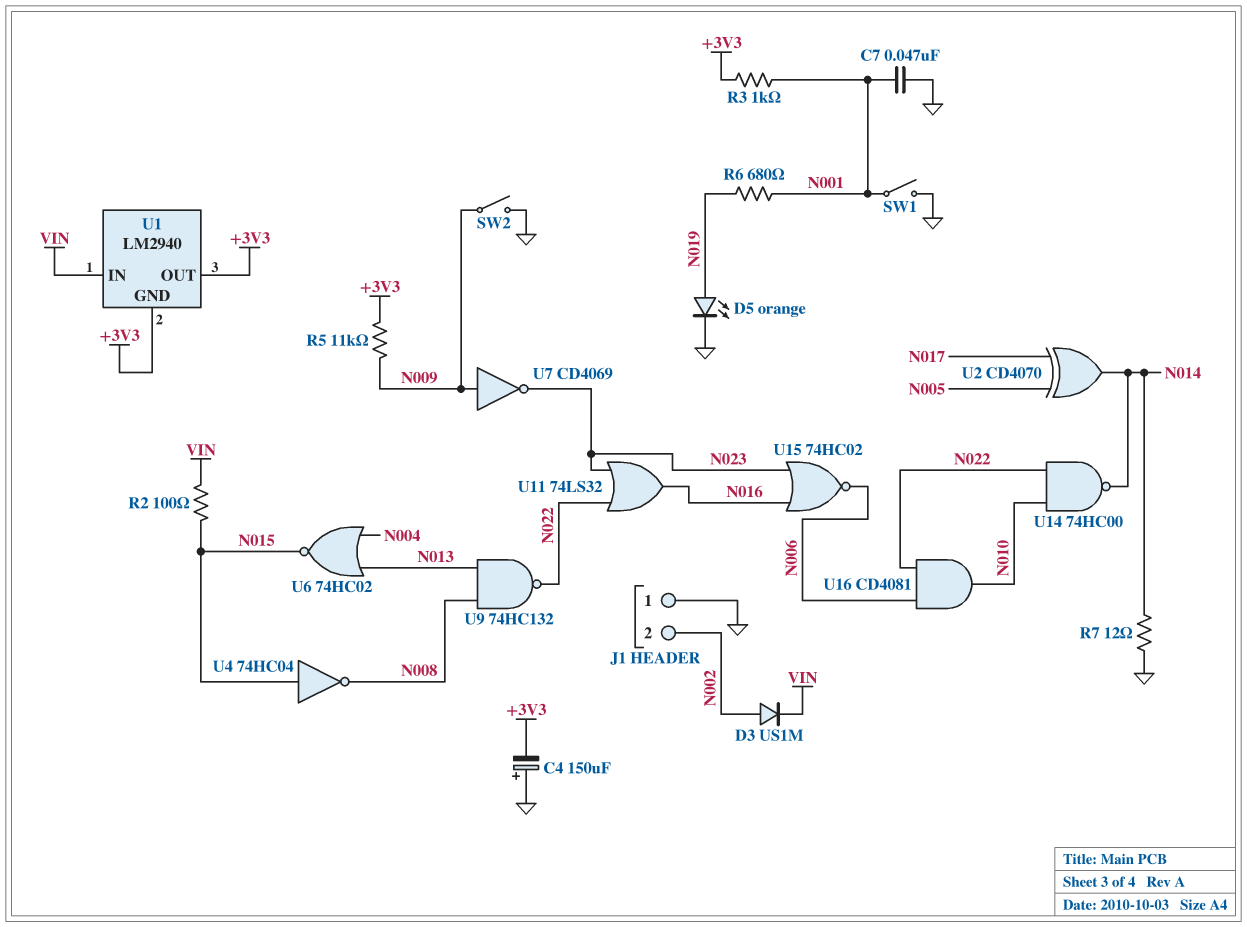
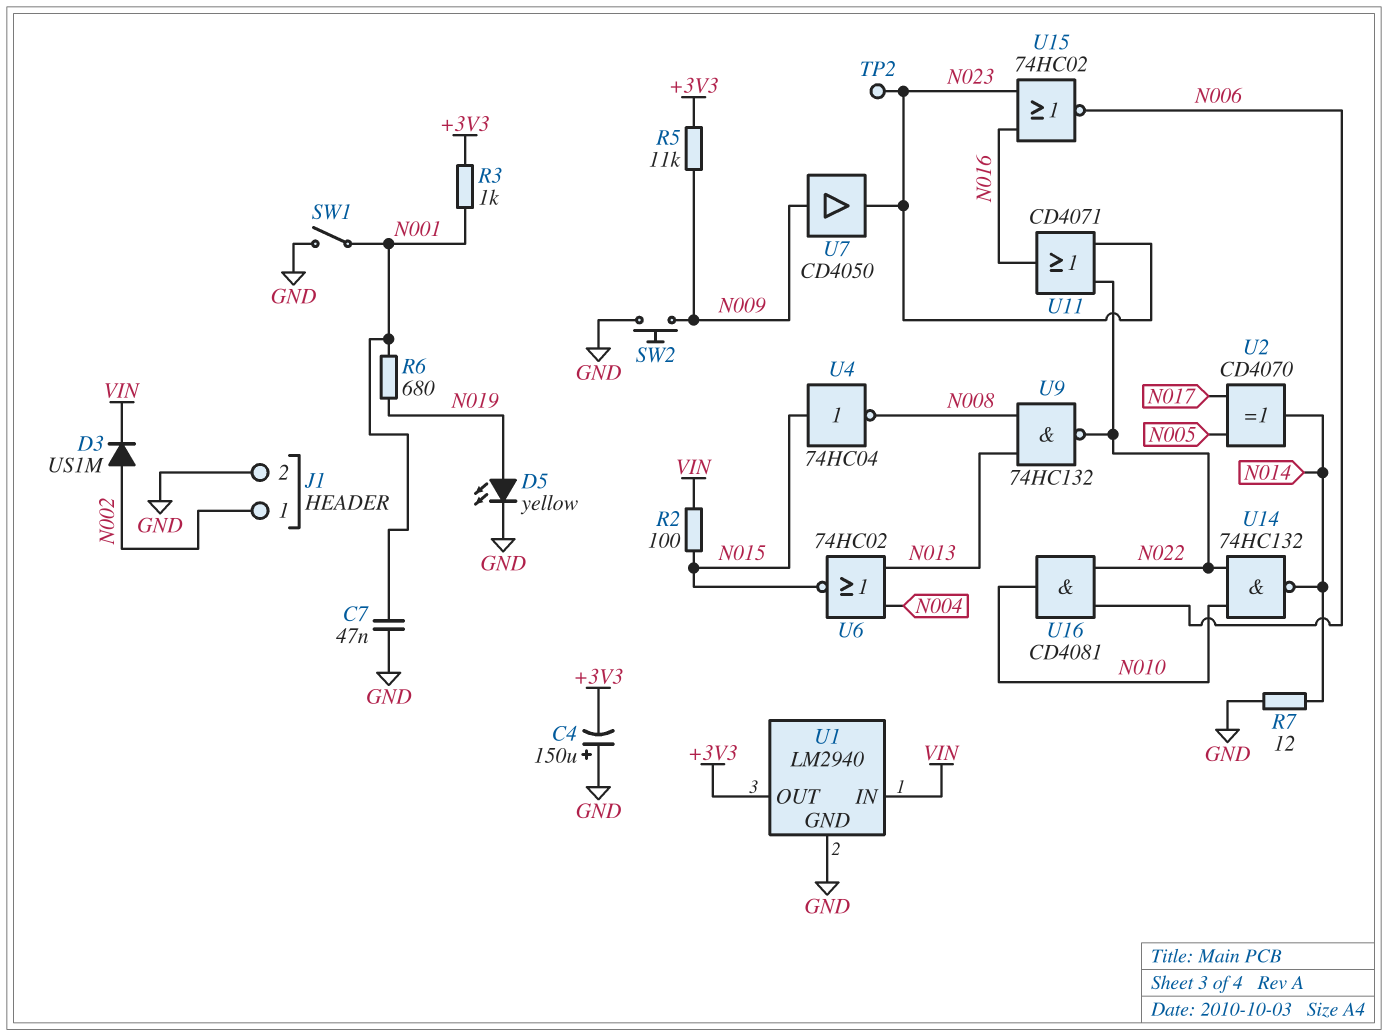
D5: LED orange (A N019, K GND) -> LED yellow (A N019, K GND)
J1 pin 1: GND -> N002
J1 pin 2: N002 -> GND
SW2: switch (GND, N009) -> button (GND, N009)
TP2: none -> test point (N023)
U1 pin GND: +3V3 -> GND
U7: NOT CD4069 (in N009, out N023) -> buffer CD4050 (in N009, out N023)
U11: OR 74LS32 (in N022, in N023, out N016) -> OR CD4071 (in N022, in N023, out N016)
U14: NAND 74HC00 (in N010, in N022, out N014) -> NAND 74HC132 (in N010, in N022, out N014)

